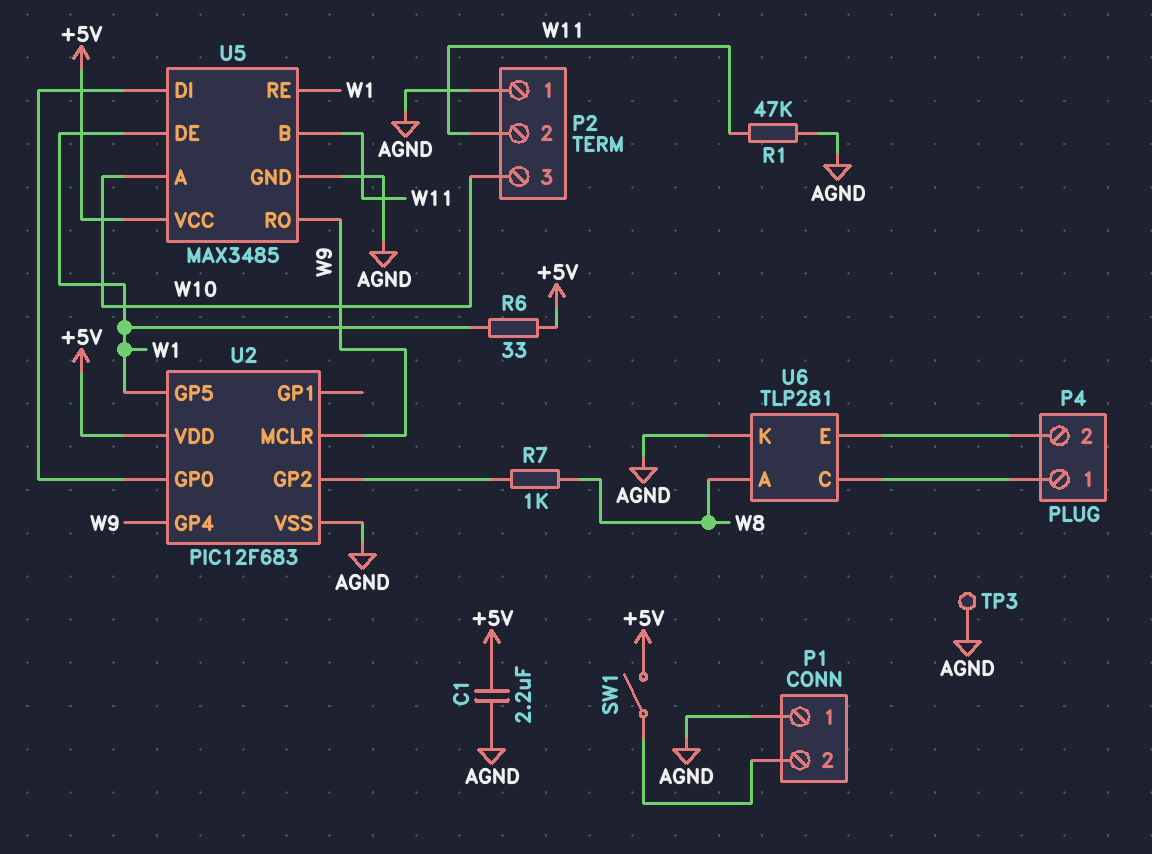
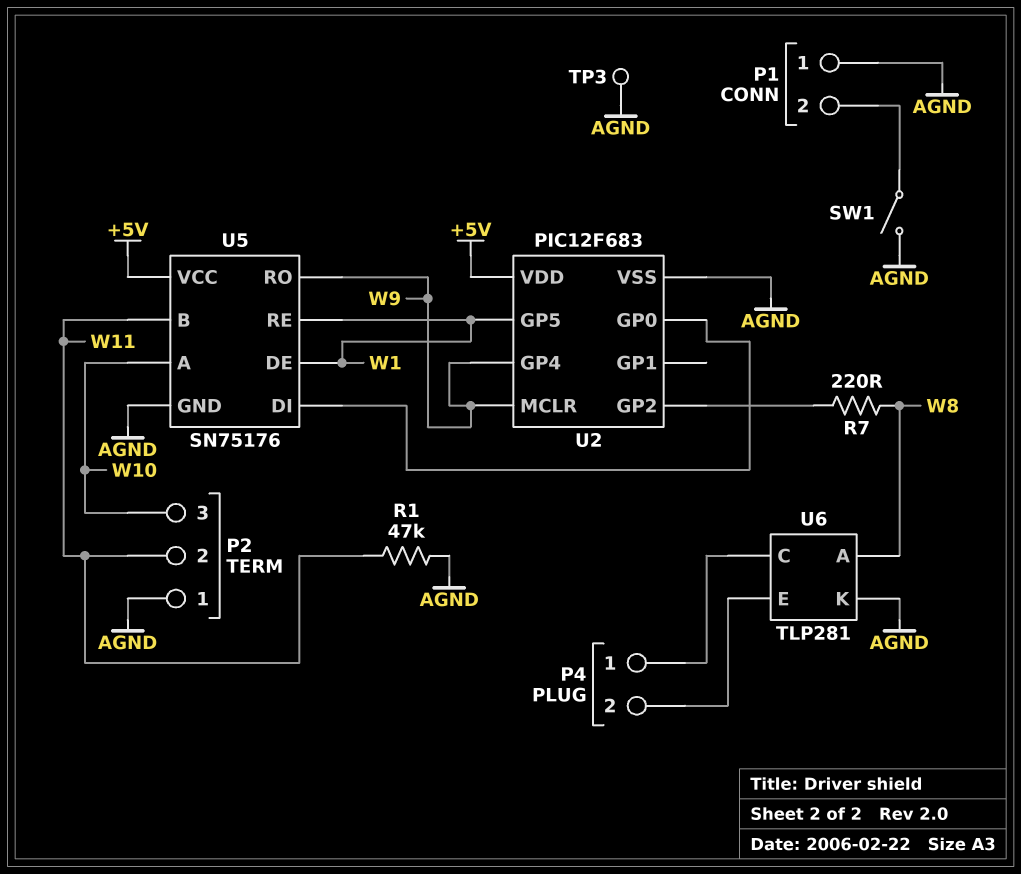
C1: 2.2uF (+5V, AGND) -> none
R6: 33 (+5V, W1) -> none
R7: 1k (U2/GP2, W8) -> 220 (U2/GP2, W8)
SW1: switch (+5V, P1/2) -> switch (AGND, P1/2)
U5: MAX3485 -> SN75176

